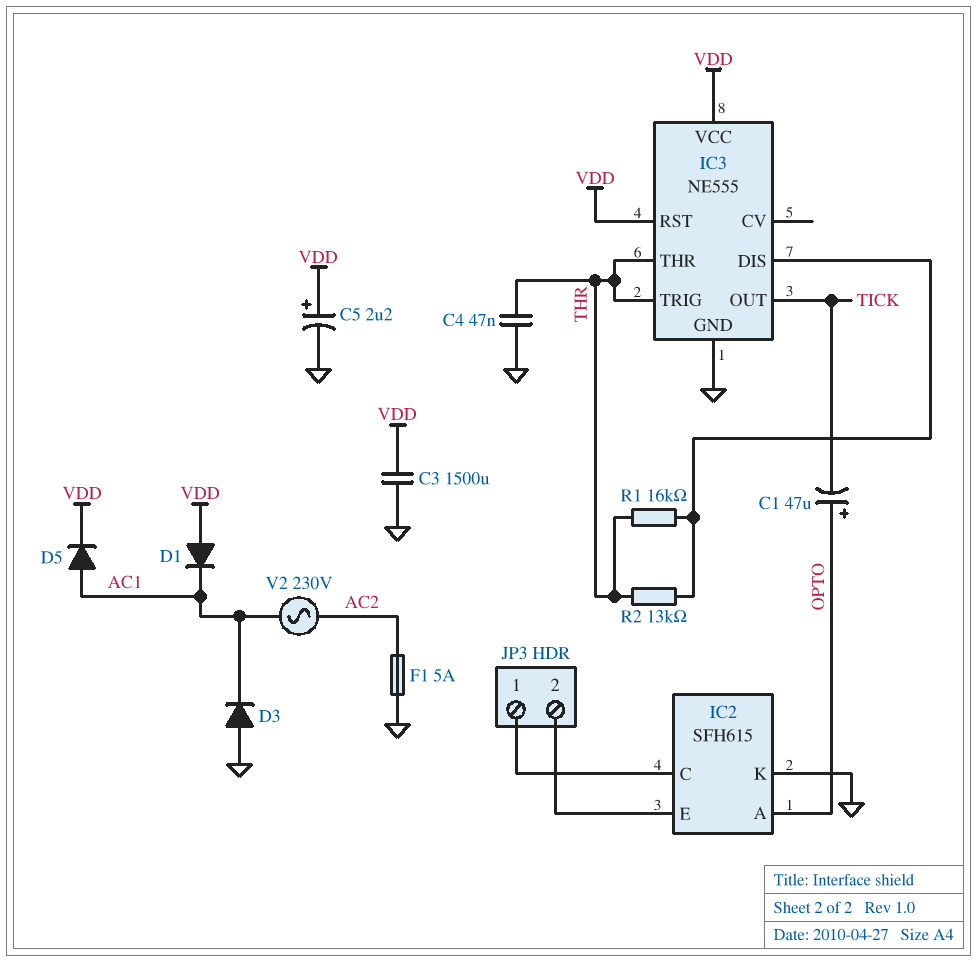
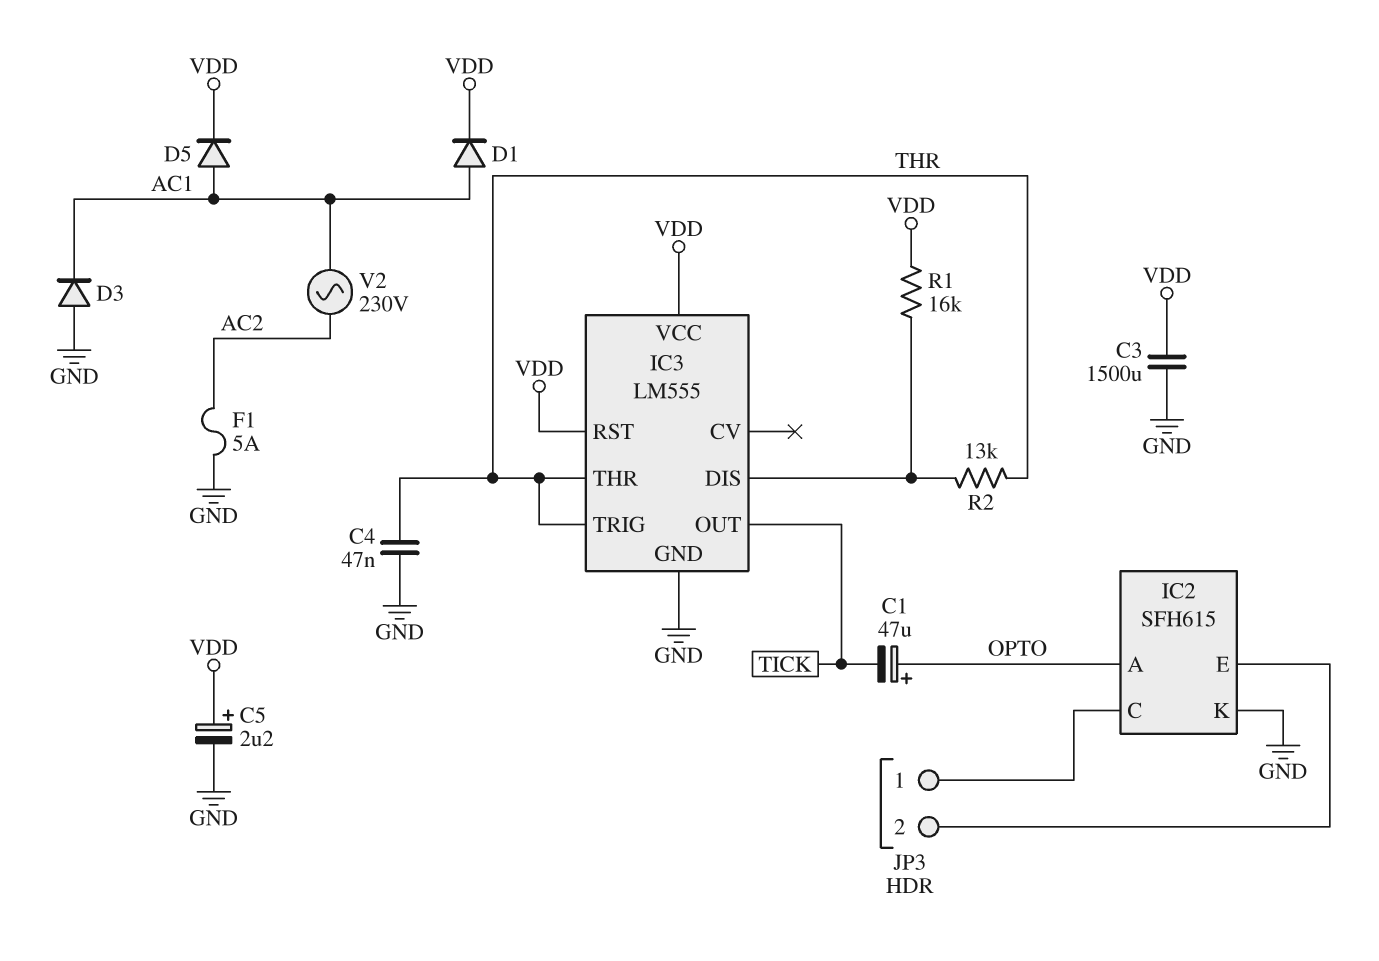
D1: diode (A VDD, K AC1) -> diode (A AC1, K VDD)
IC3: NE555 -> LM555
R1: 16k (IC3/DIS, THR) -> 16k (IC3/DIS, VDD)

